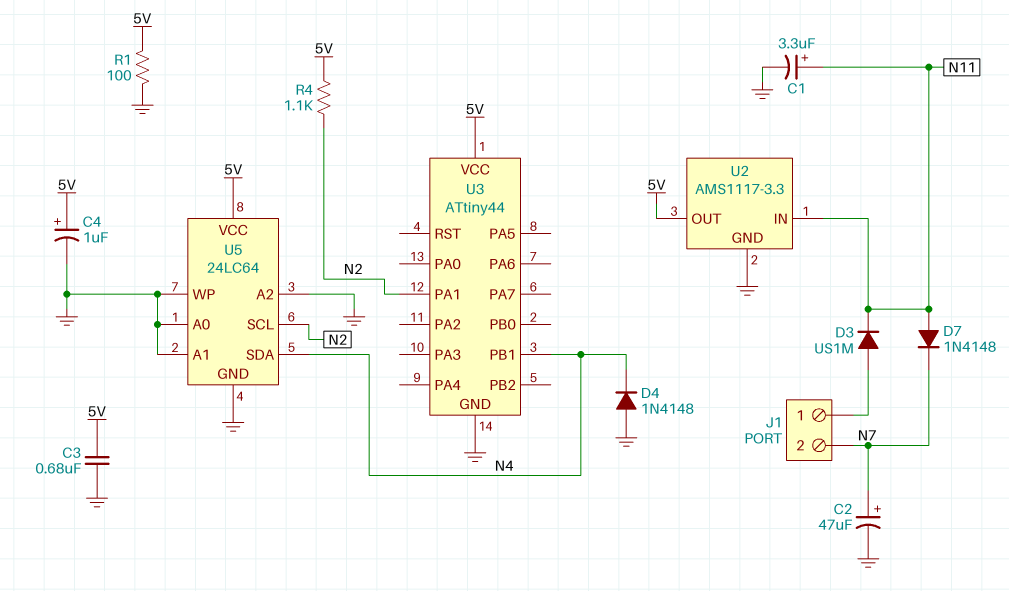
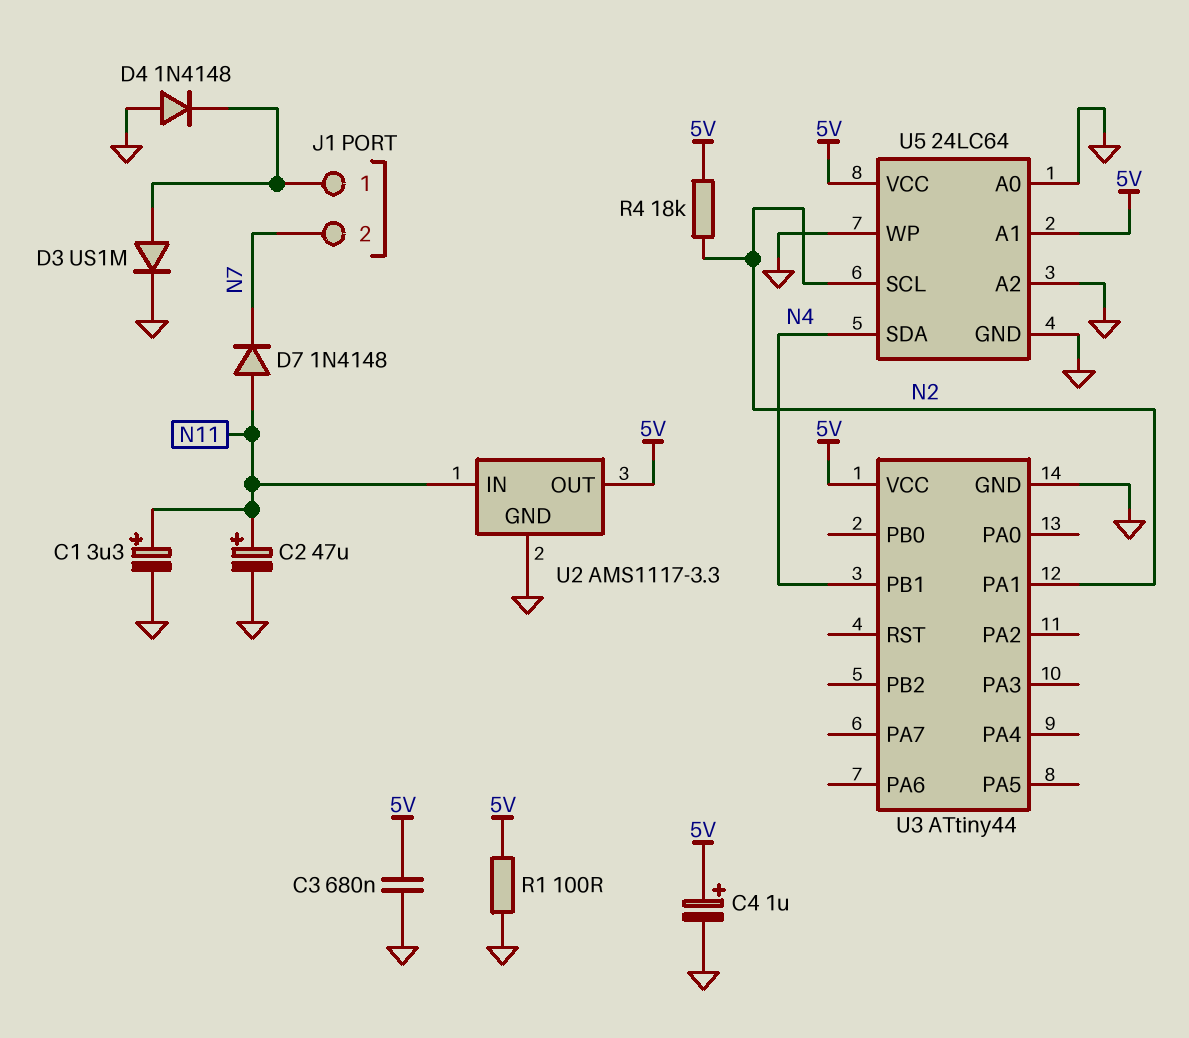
C2: 47uF (plus N7, minus GND) -> 47uF (plus N11, minus GND)
D3: diode US1M (A J1/1, K N11) -> diode US1M (A J1/1, K GND)
D4: diode 1N4148 (A GND, K N4) -> diode 1N4148 (A GND, K J1/1)
R4: 1.1k (5V, N2) -> 18k (5V, N2)
U5 pin A1: GND -> 5V

